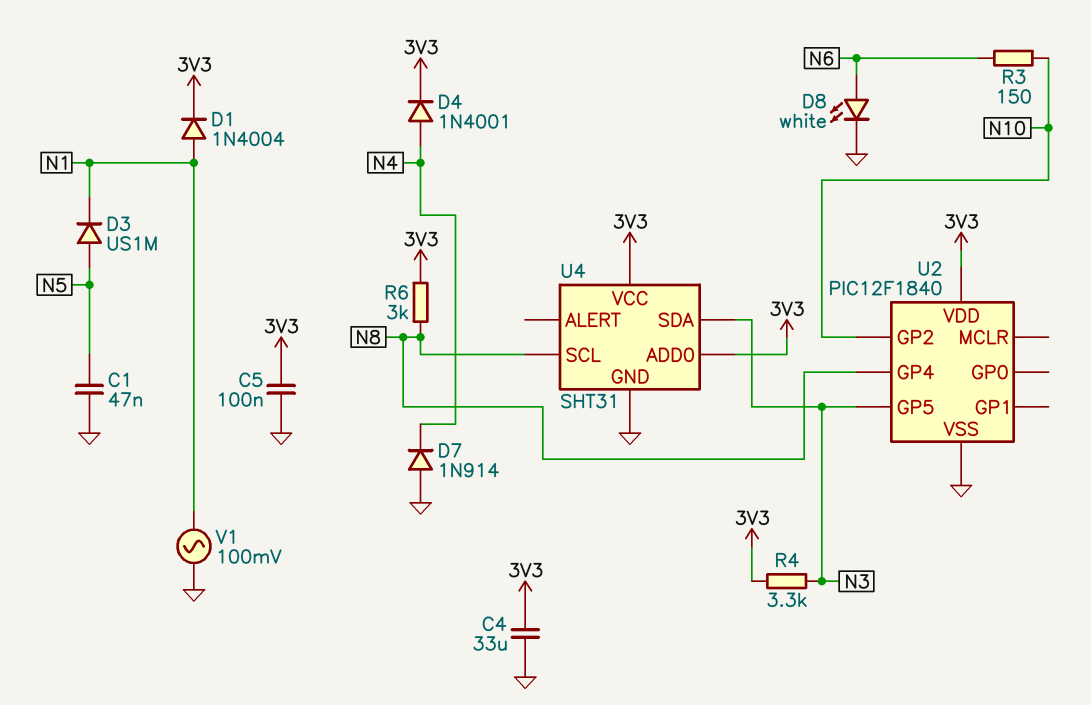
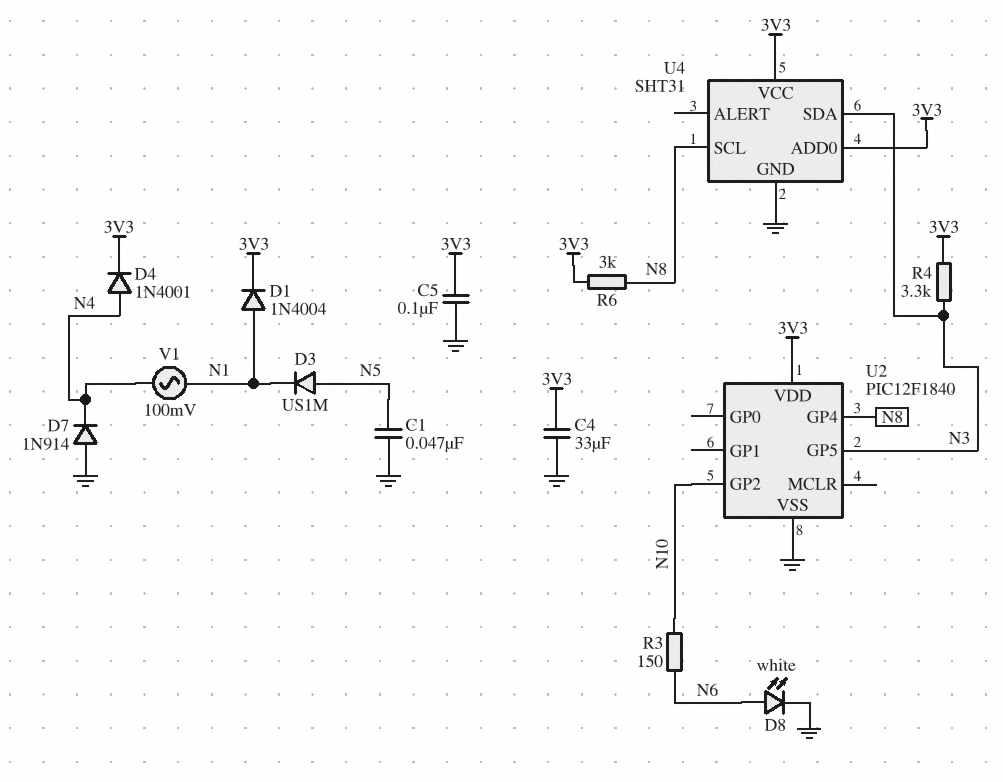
V1: AC 100mV (GND, N1) -> AC 100mV (N1, N4)

